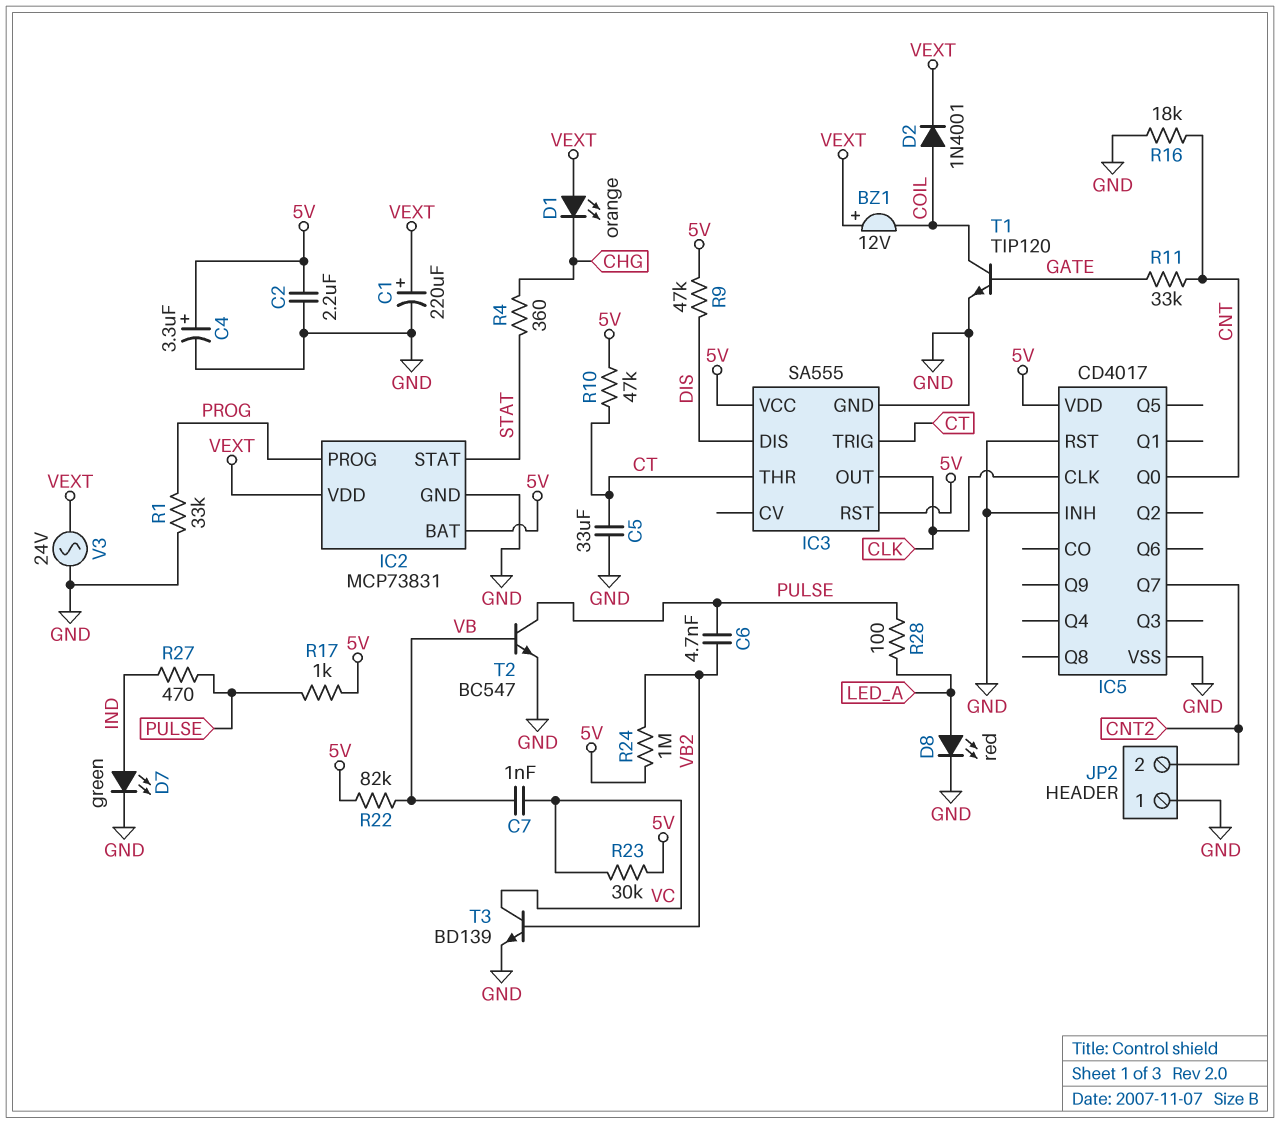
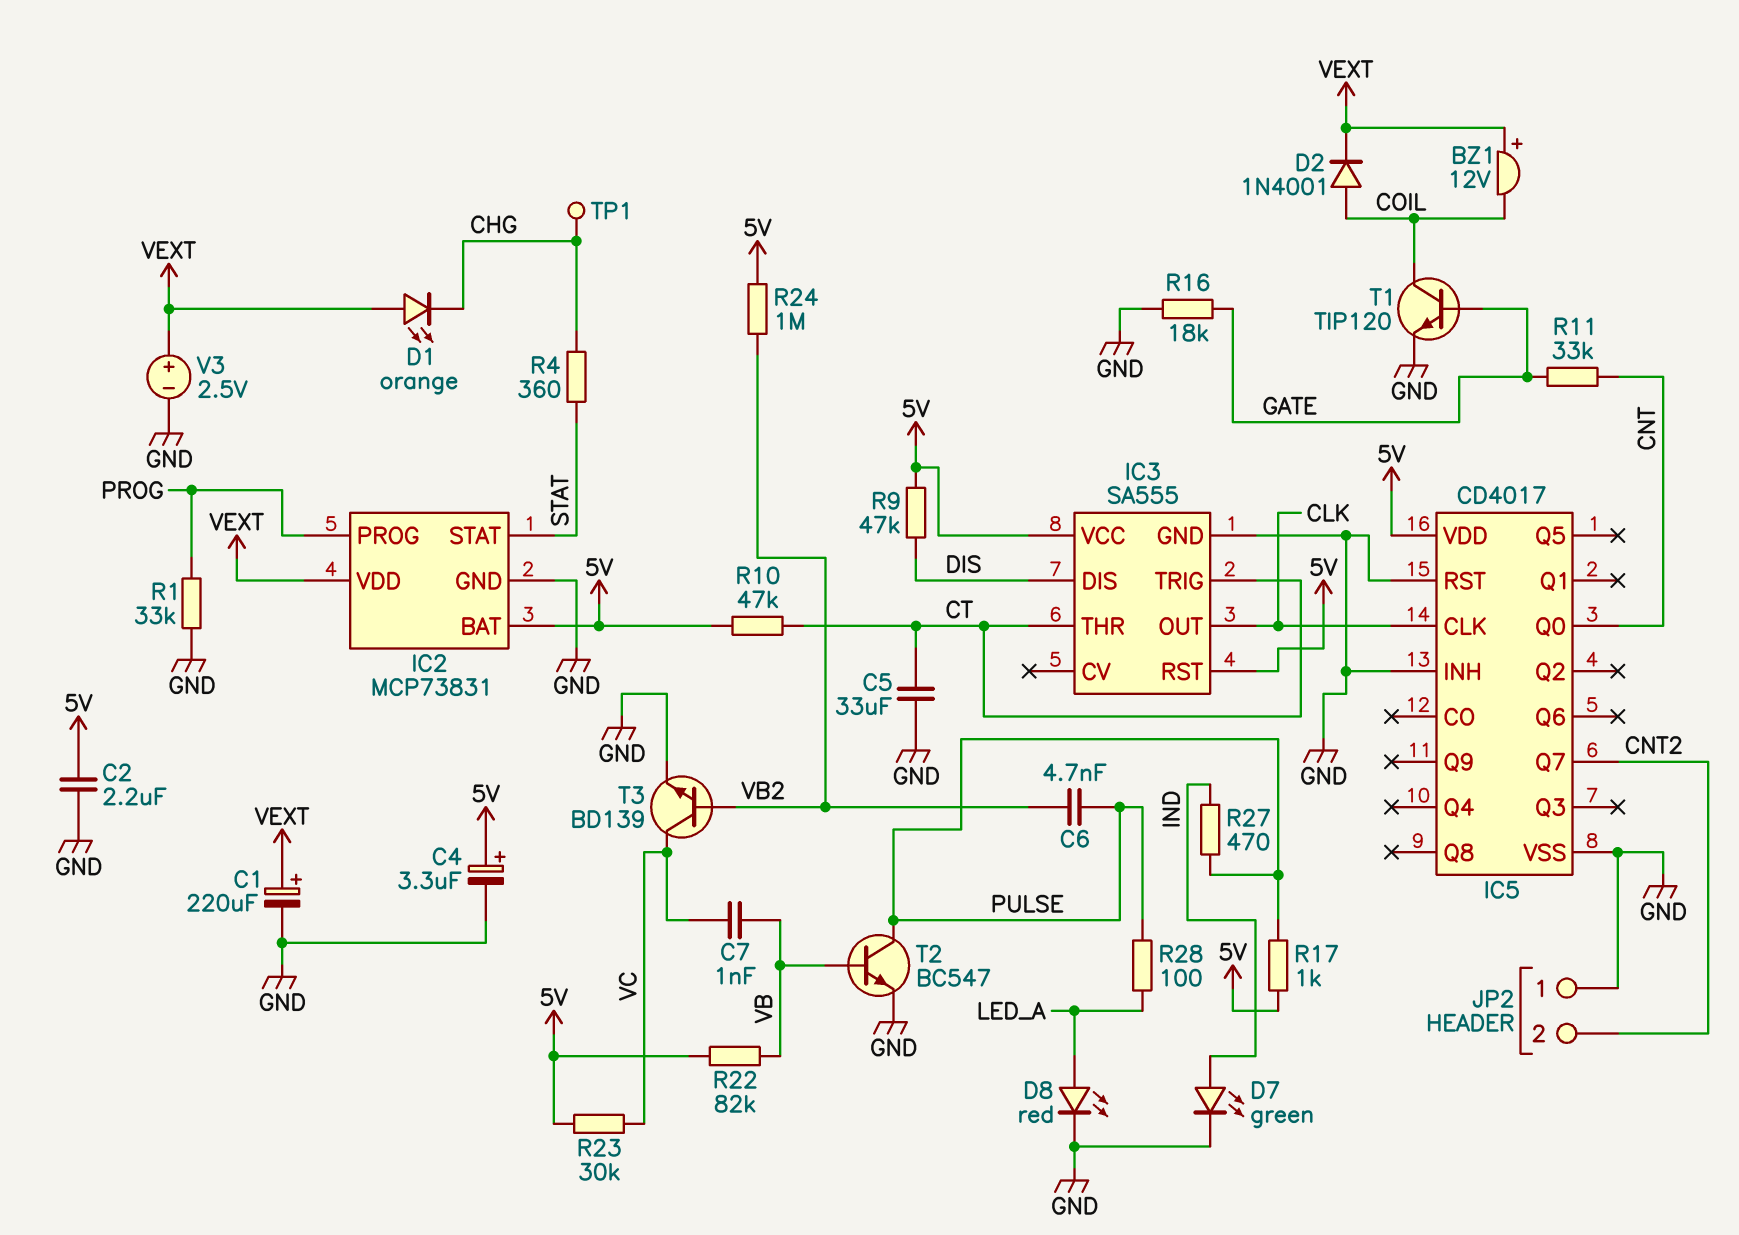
R16: 18k (CNT, GND) -> 18k (GATE, GND)
TP1: none -> test point (CHG)
V3: AC 24V (GND, VEXT) -> 2.5V (plus VEXT, minus GND)

